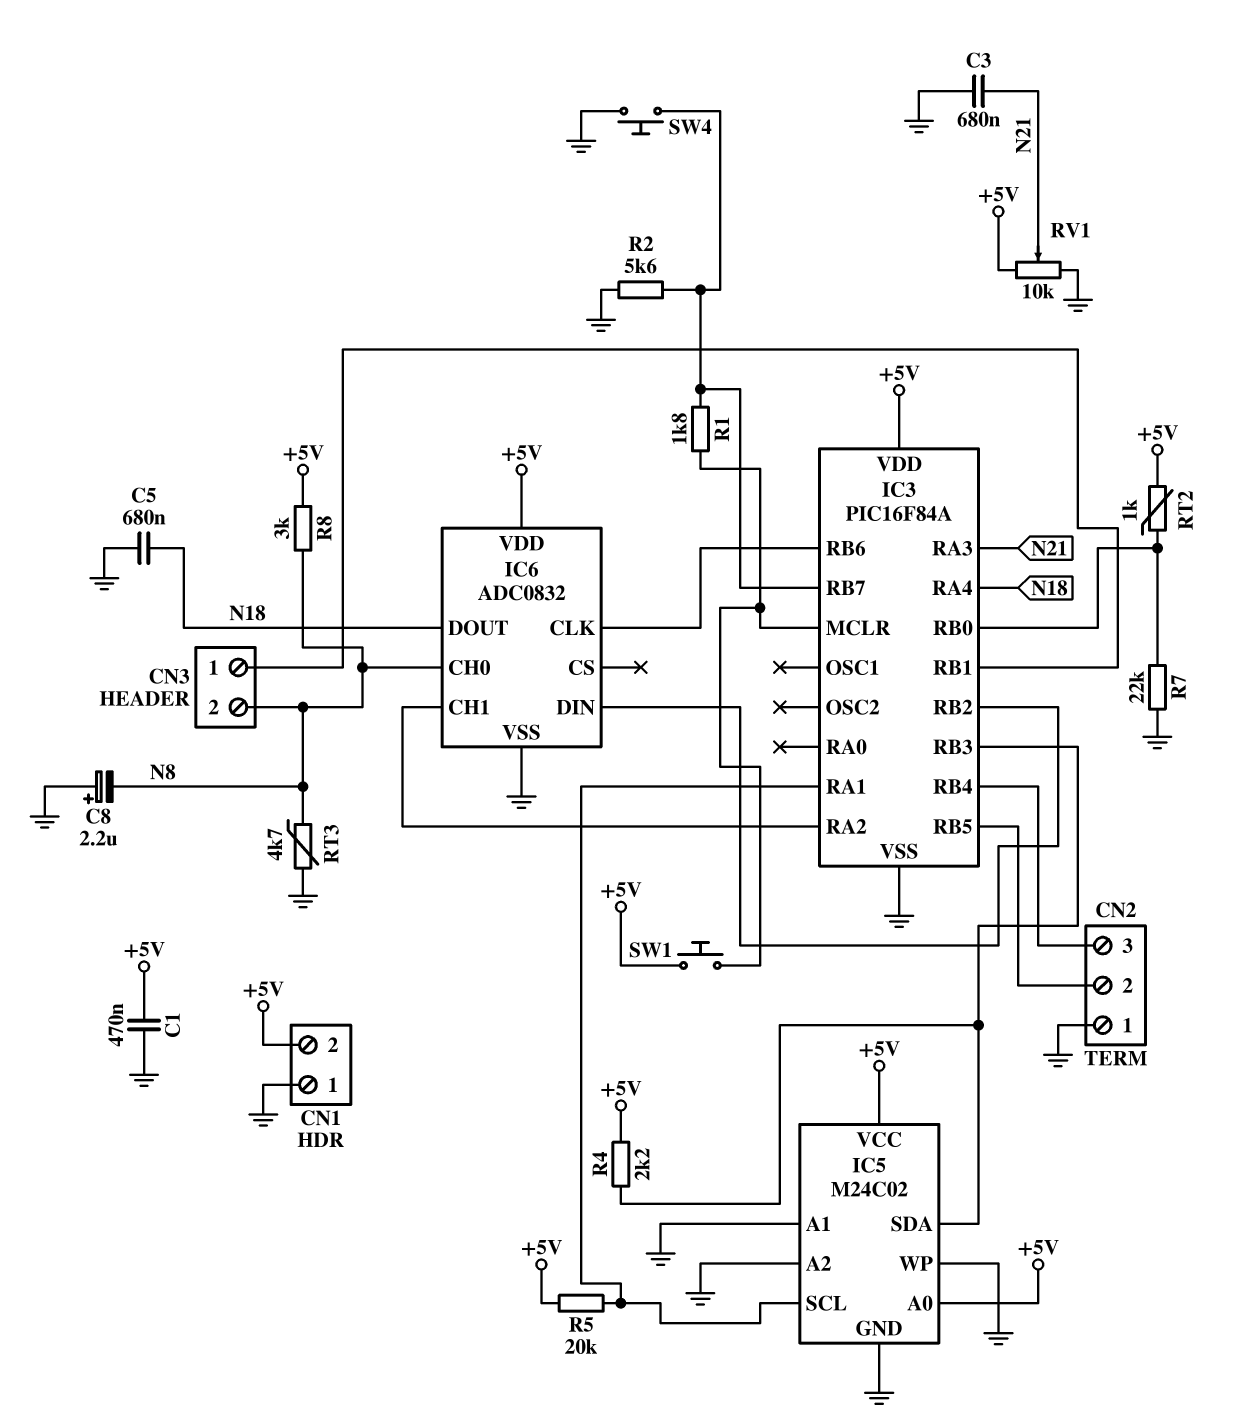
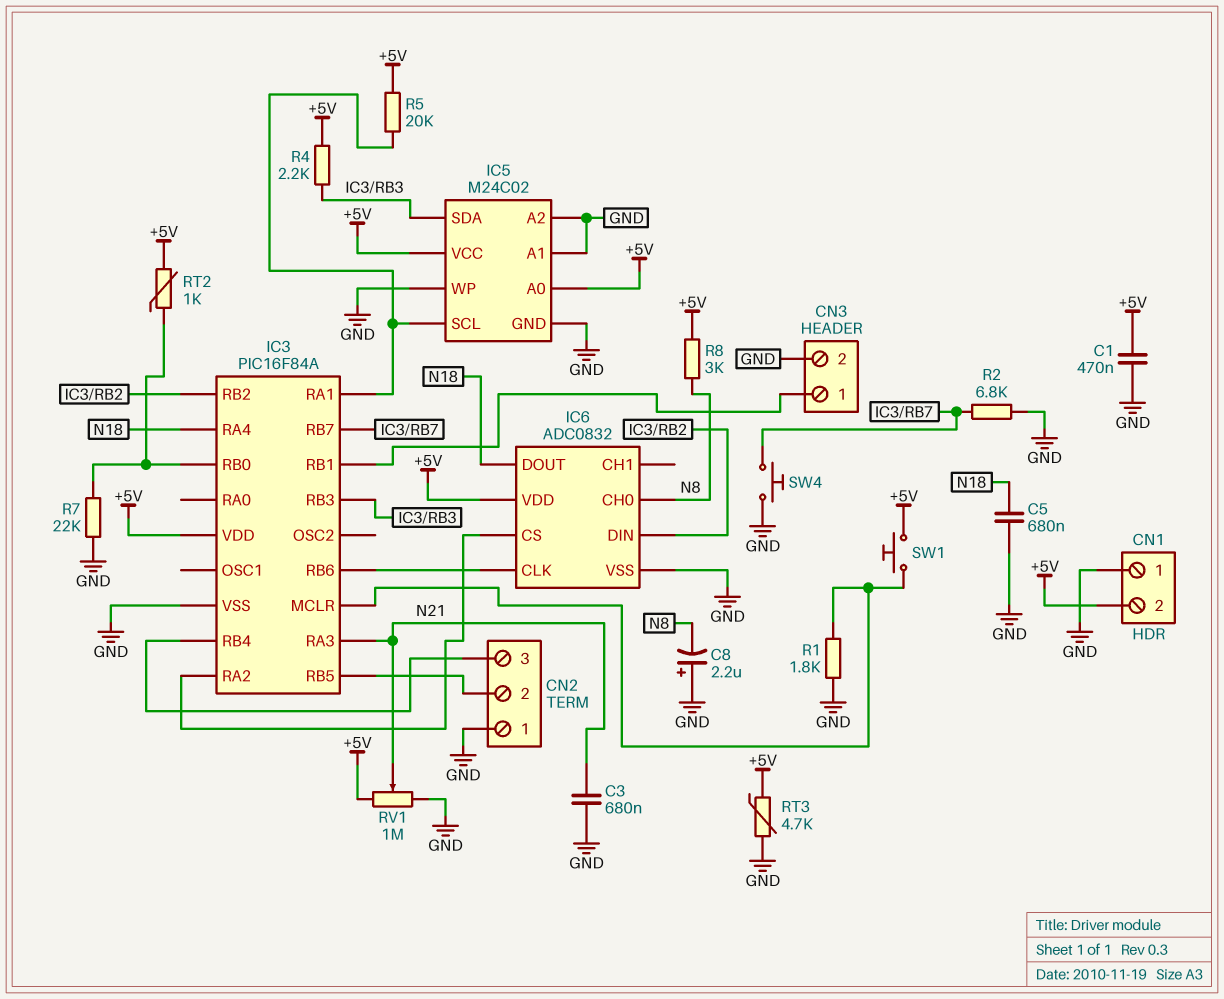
CN3 pin 2: N8 -> GND
IC6 pin CH1: IC3/RA2 -> none
IC6 pin CS: none -> IC3/RA2
R1: 1.8k (IC3/MCLR, IC3/RB7) -> 1.8k (GND, IC3/MCLR)
R2: 5.6k (GND, IC3/RB7) -> 6.8k (GND, IC3/RB7)
RT3: 4.7k (GND, N8) -> 4.7k (+5V, GND)
RV1: 10k (+5V, GND, wiper N21) -> 1M (+5V, GND, wiper N21)

